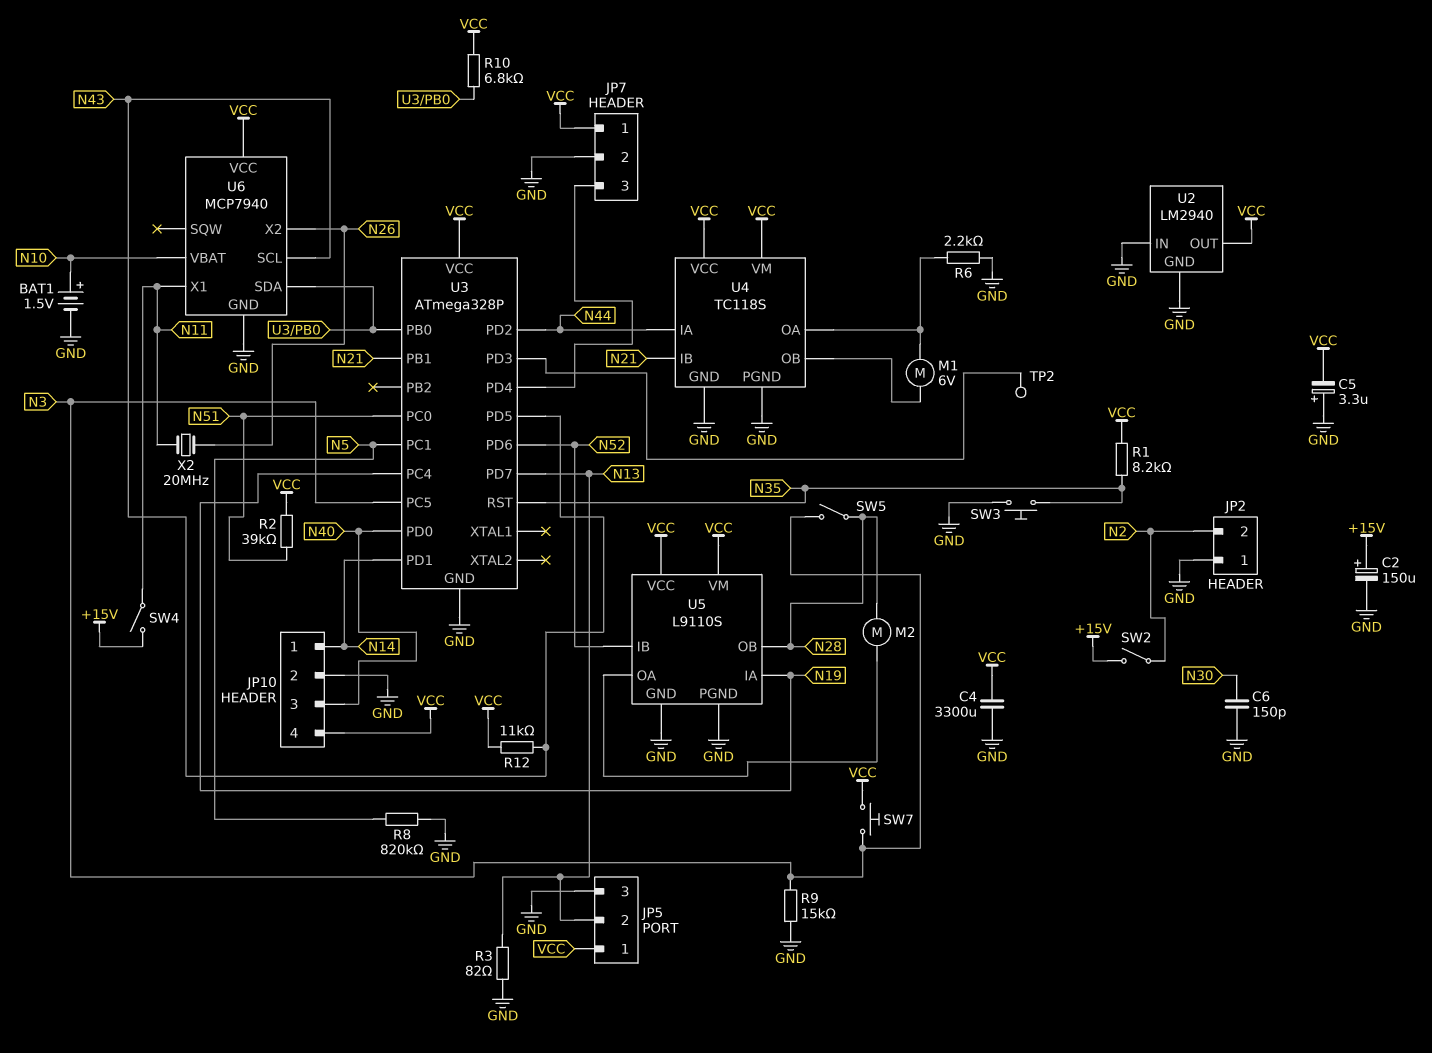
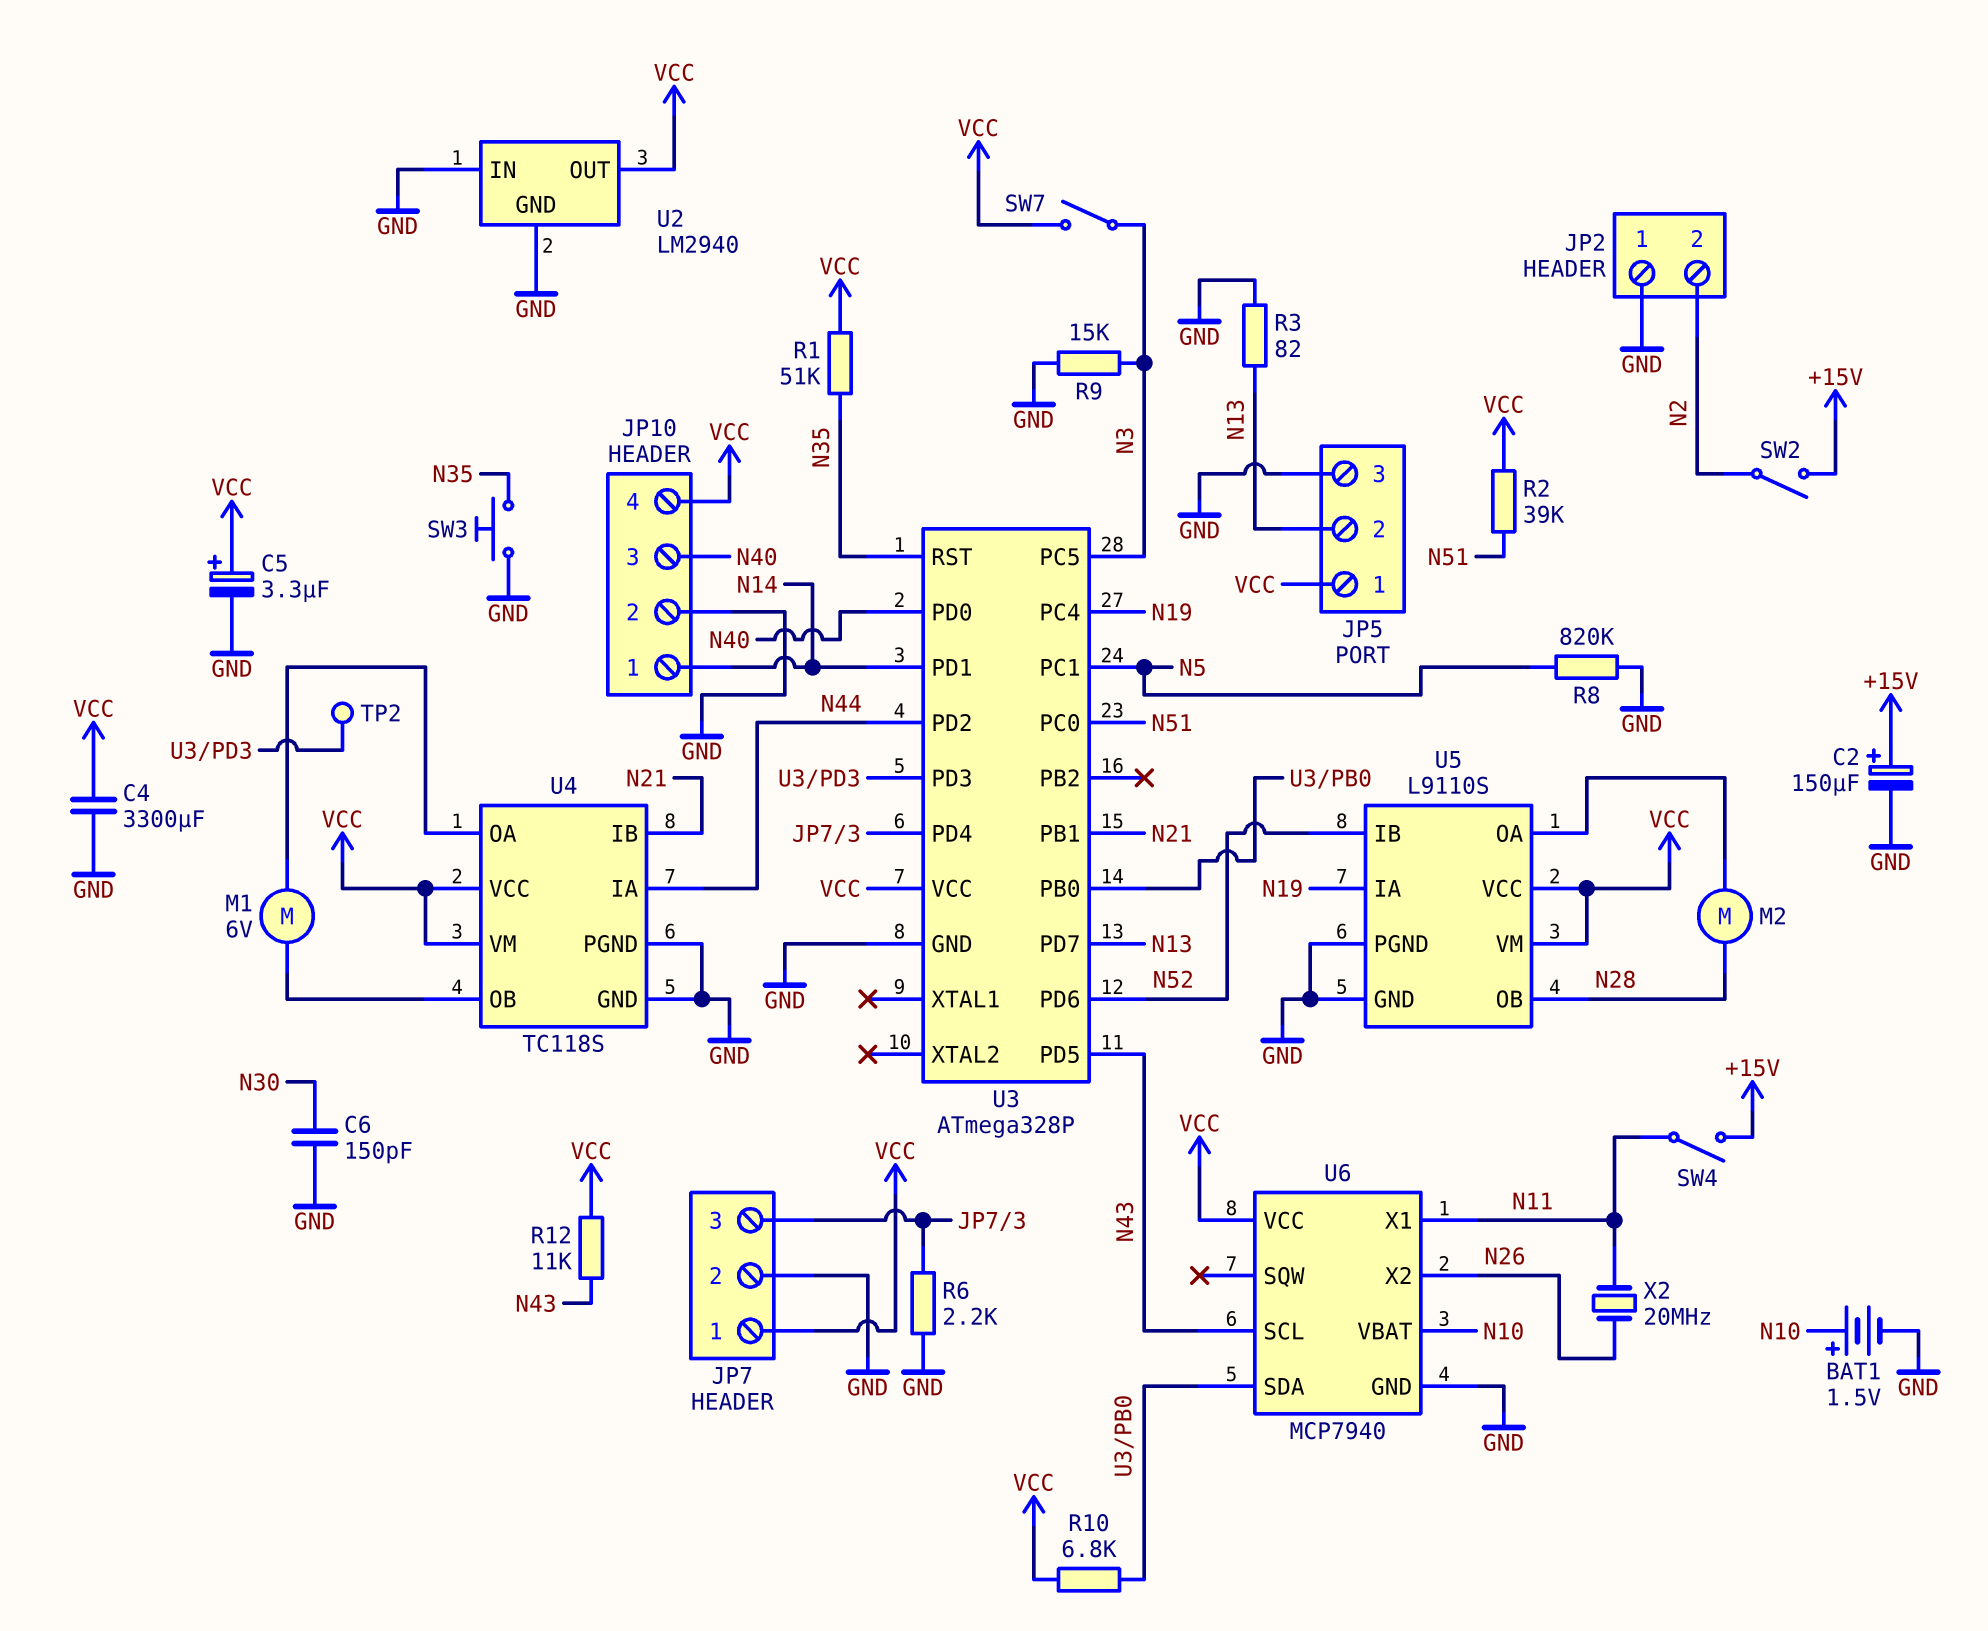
C5: 3.3uF (plus GND, minus VCC) -> 3.3uF (plus VCC, minus GND)
R1: 8.2k (N35, VCC) -> 51k (N35, VCC)
R6: 2.2k (GND, U4/OA) -> 2.2k (GND, JP7/3)
SW5: switch (N3, N28) -> none
SW7: button (N3, VCC) -> switch (N3, VCC)

